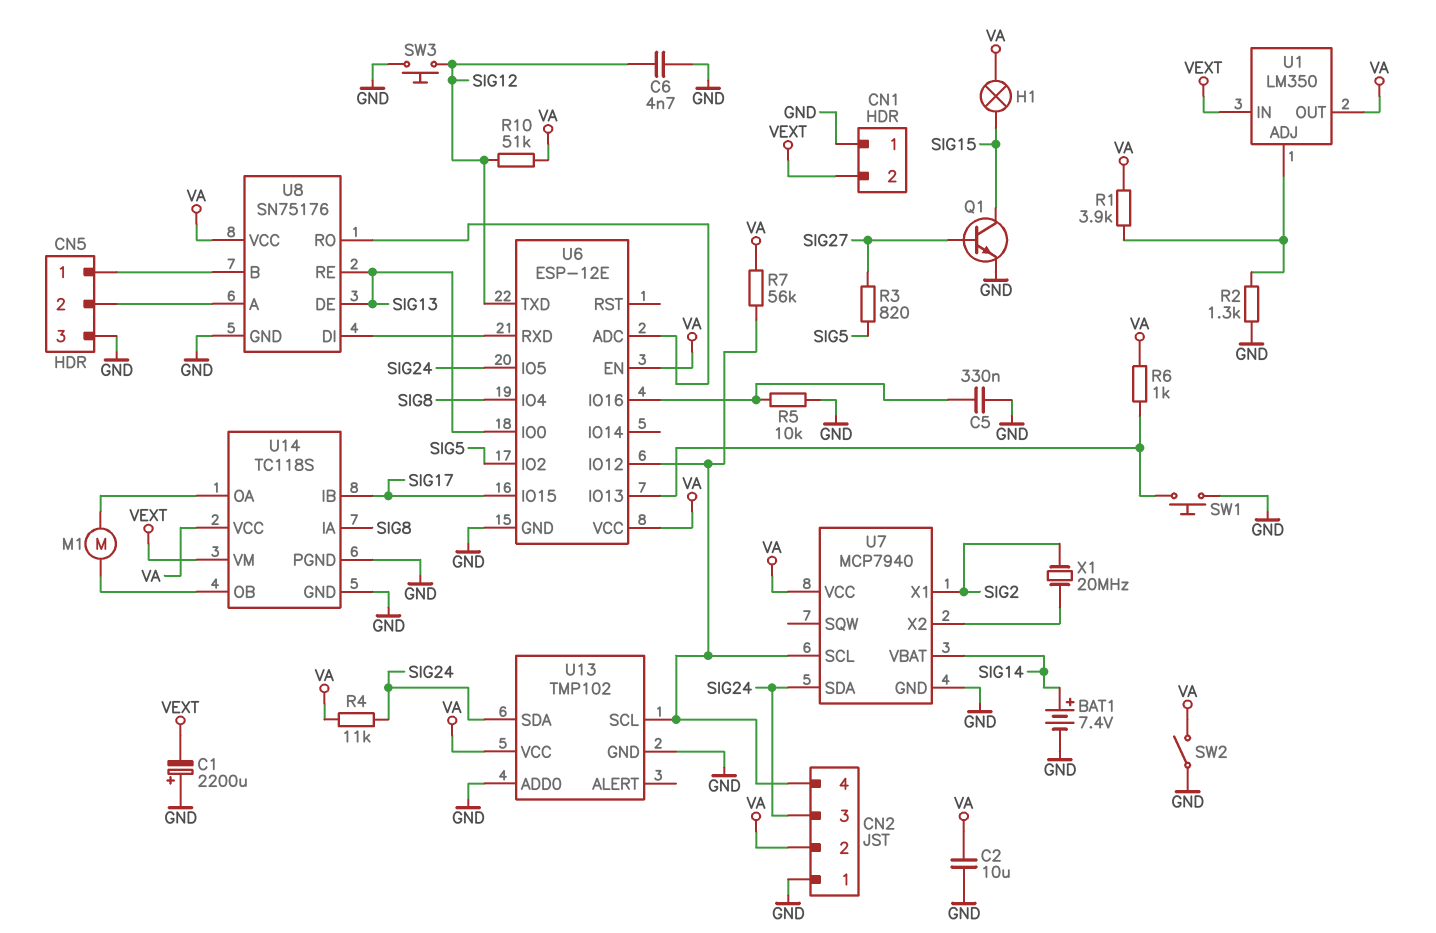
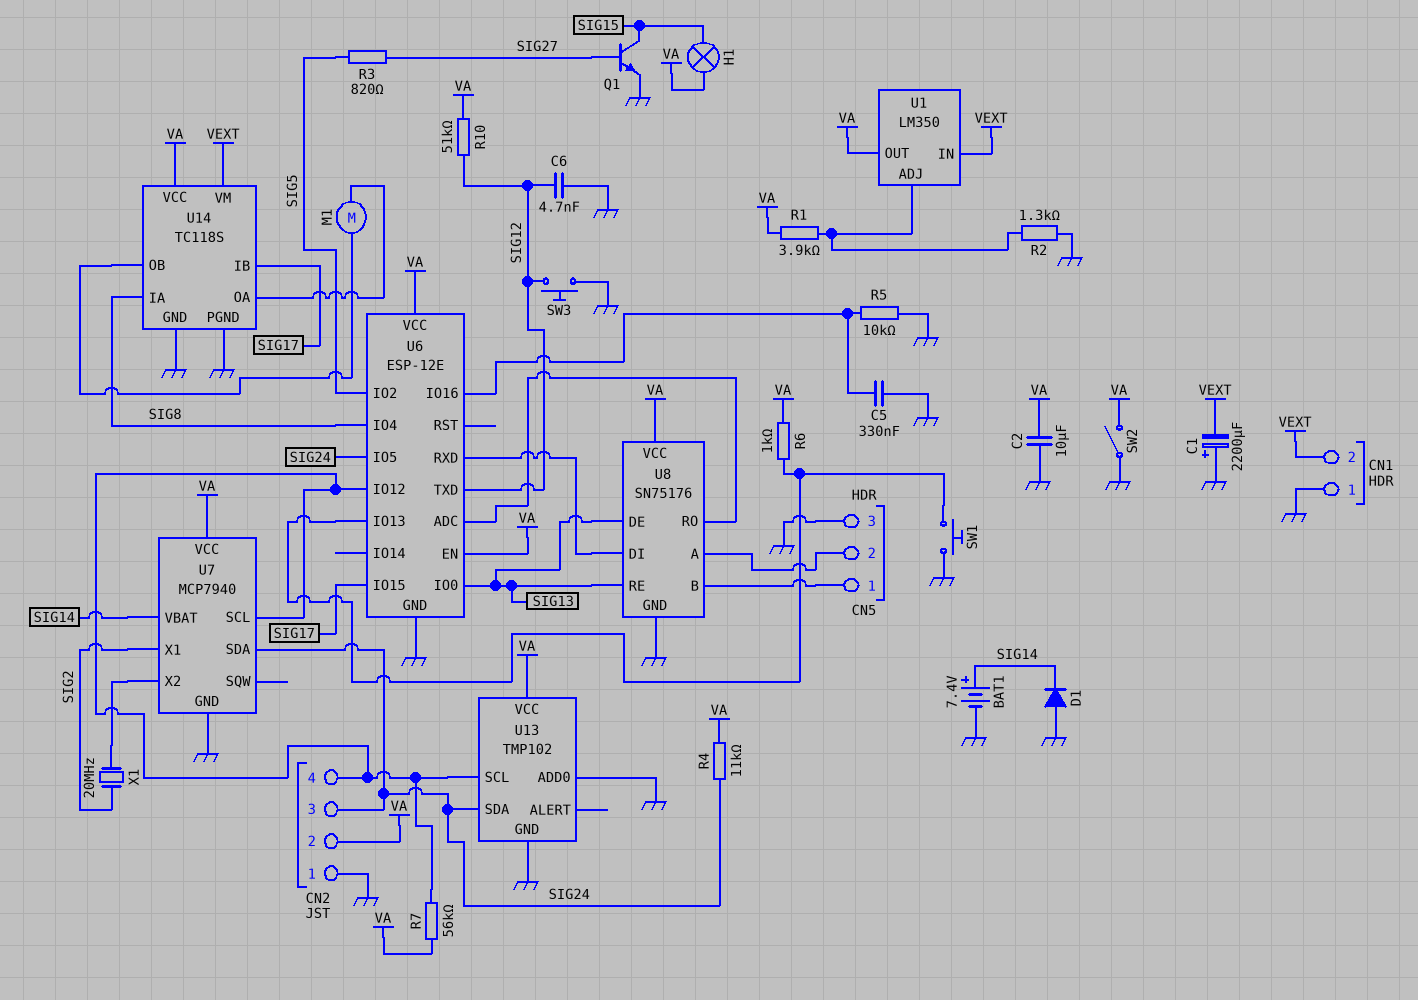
D1: none -> diode (A GND, K SIG14)

